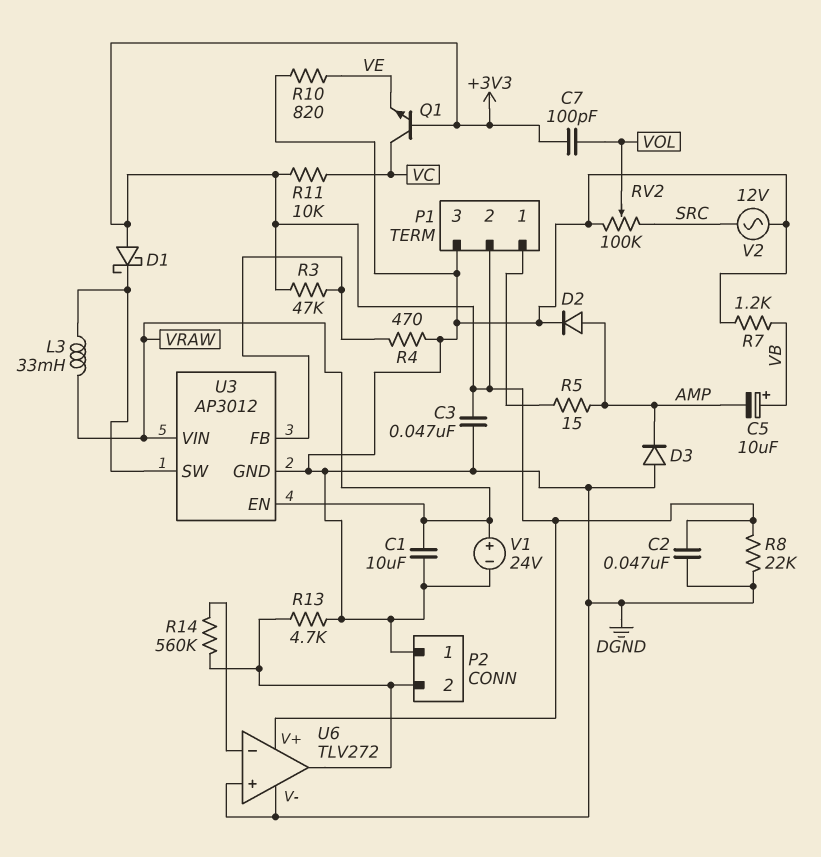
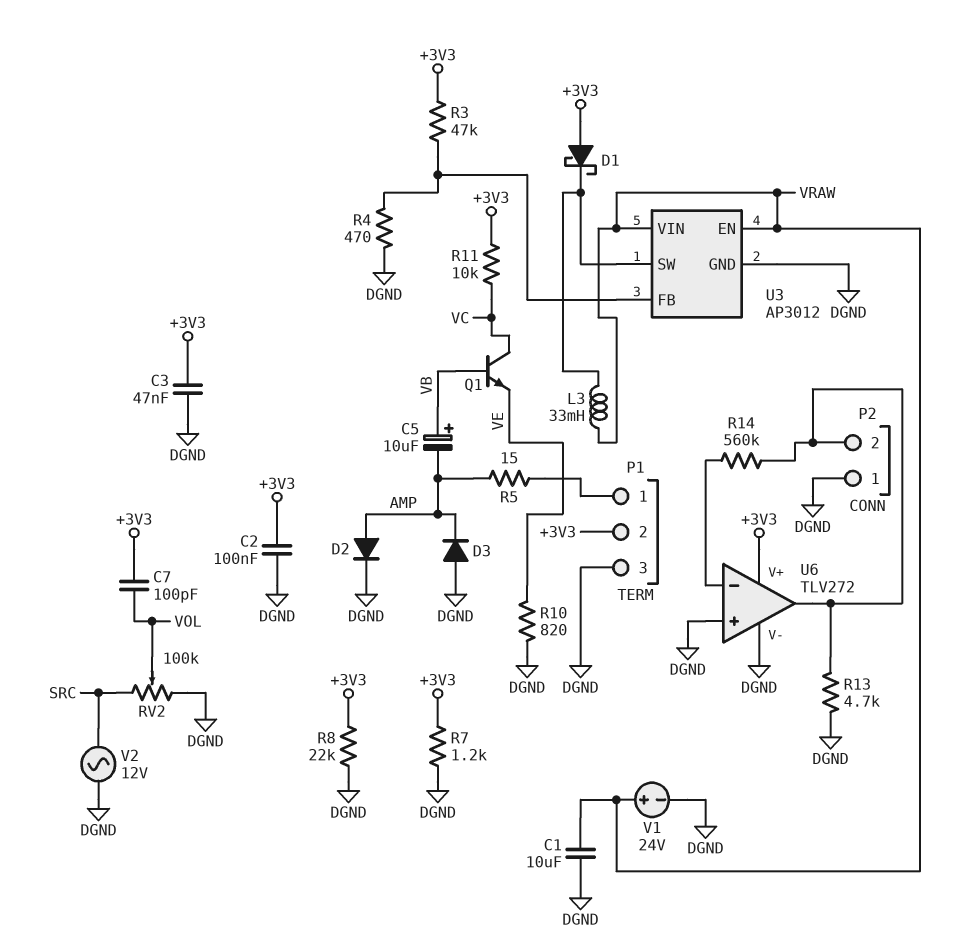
C2: 47nF (+3V3, DGND) -> 100nF (+3V3, DGND)
Q1: NPN (B +3V3, C VC, E VE) -> NPN (B VB, C VC, E VE)
R7: 1.2k (DGND, VB) -> 1.2k (+3V3, DGND)

